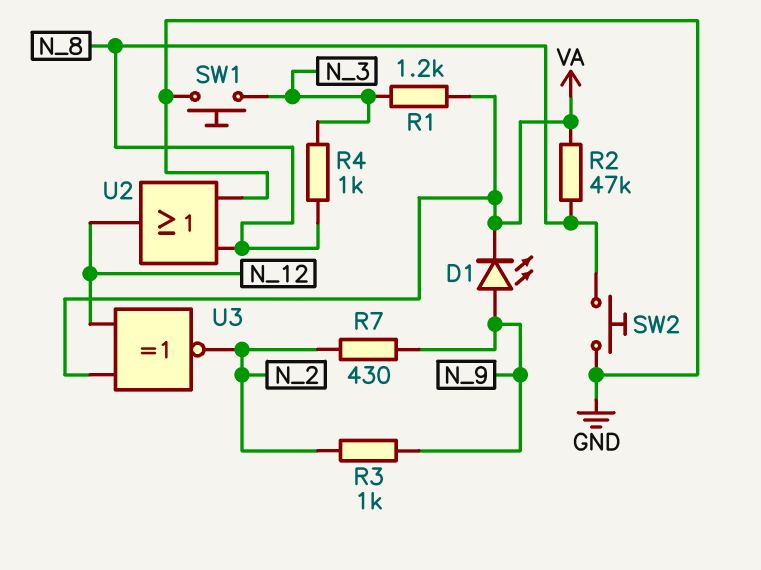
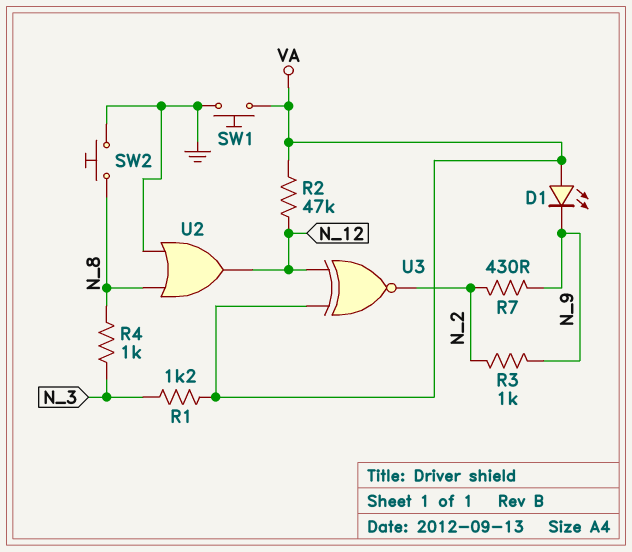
D1: LED (A N_9, K VA) -> LED (A VA, K N_9)
R2: 47k (N_8, VA) -> 47k (N_12, VA)
SW1: button (GND, N_3) -> button (GND, VA)

